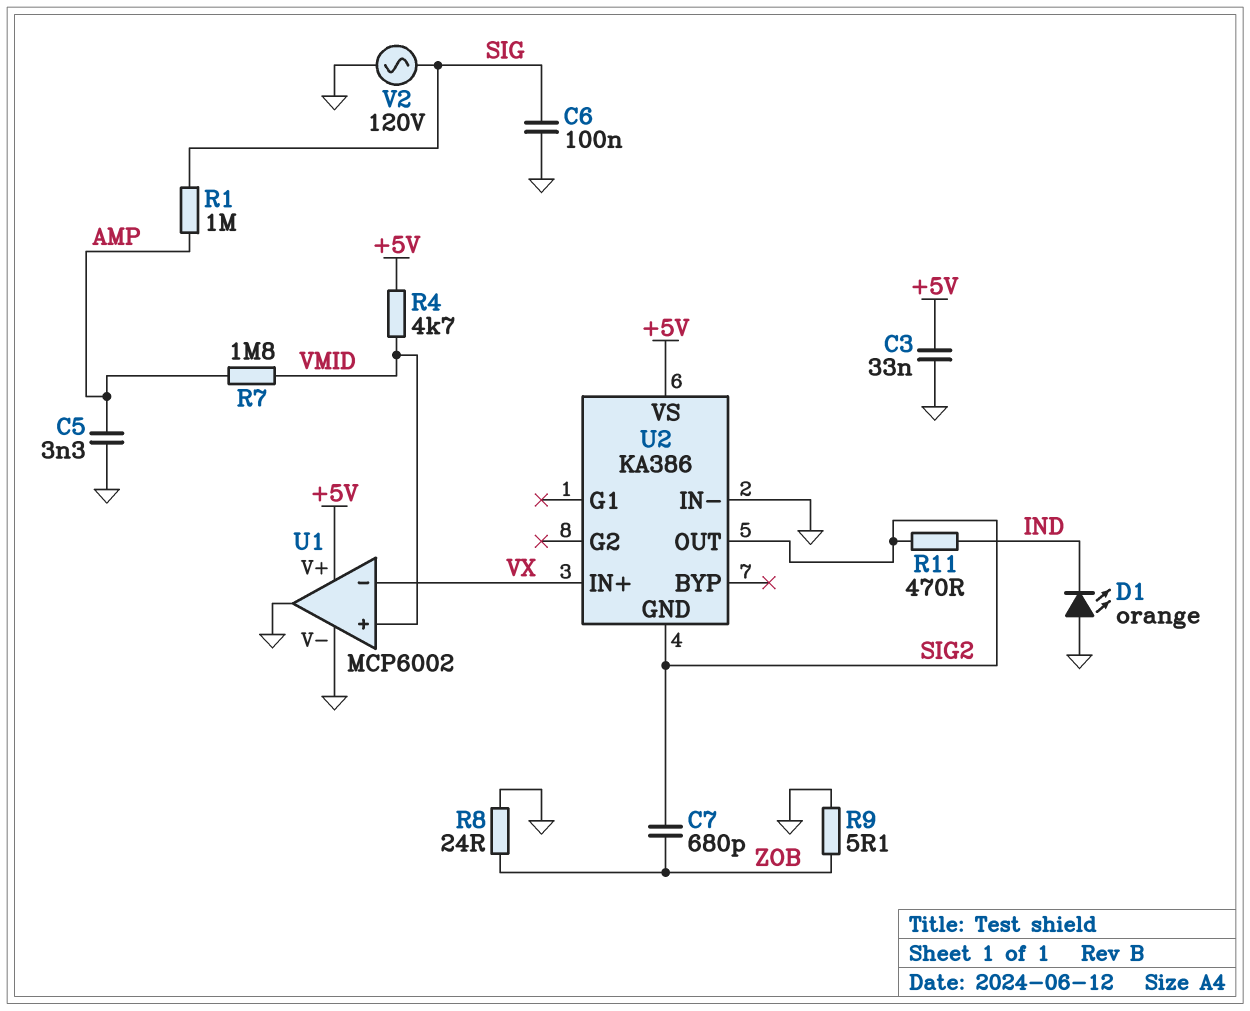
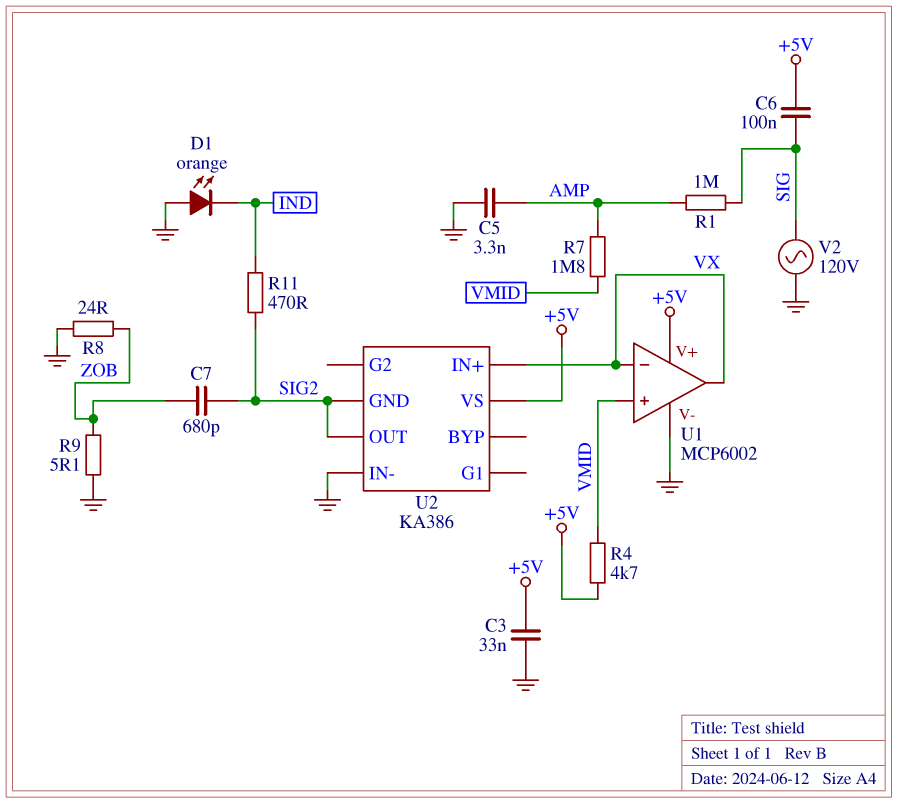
C6: 100nF (GND, SIG) -> 100nF (+5V, SIG)
U1 pin out: GND -> VX

